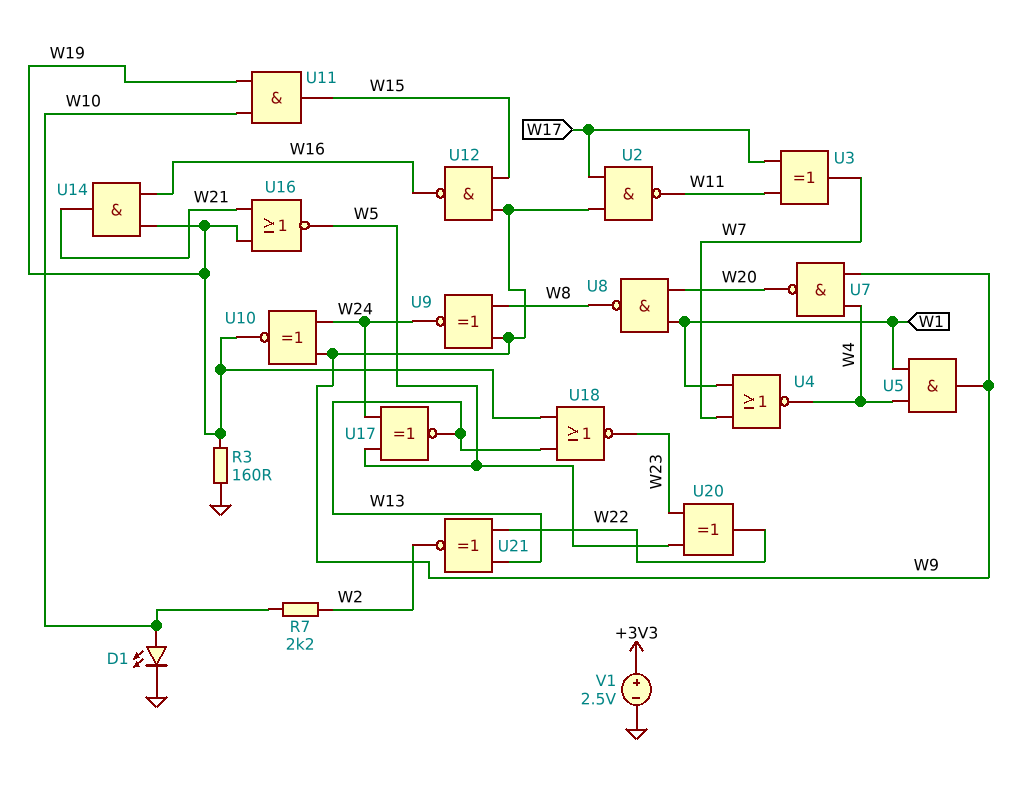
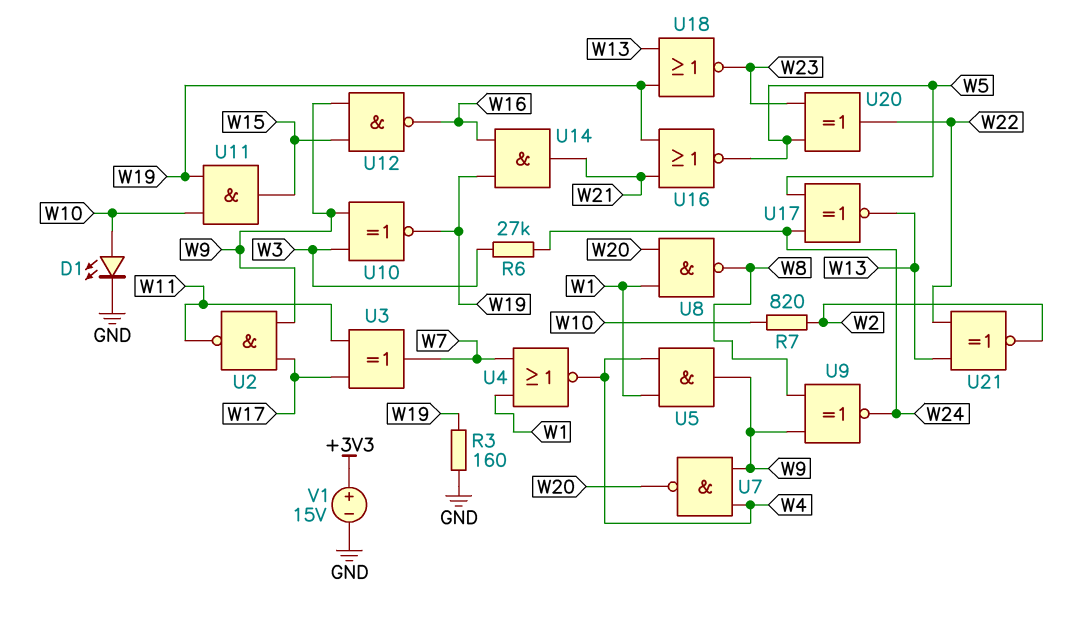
R6: none -> 27k (W3, W24)
R7: 2.2k (W2, W10) -> 820 (W2, W10)
U10: XNOR (in W9, in W24, out W19) -> XNOR (in W3, in W9, out W19)
V1: 2.5V (plus +3V3, minus GND) -> 15V (plus +3V3, minus GND)

